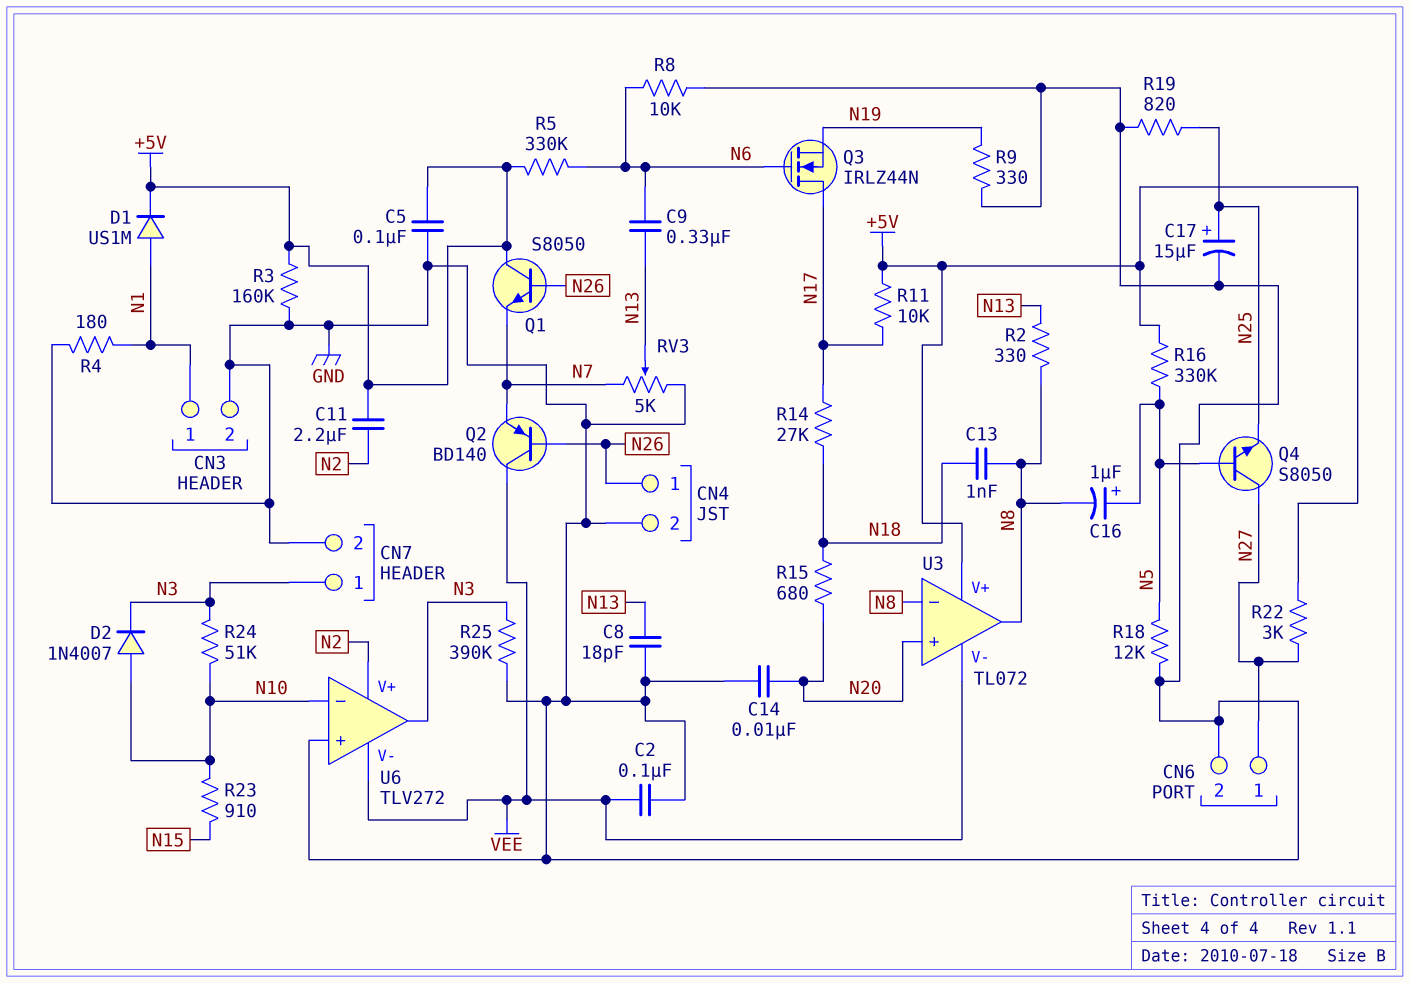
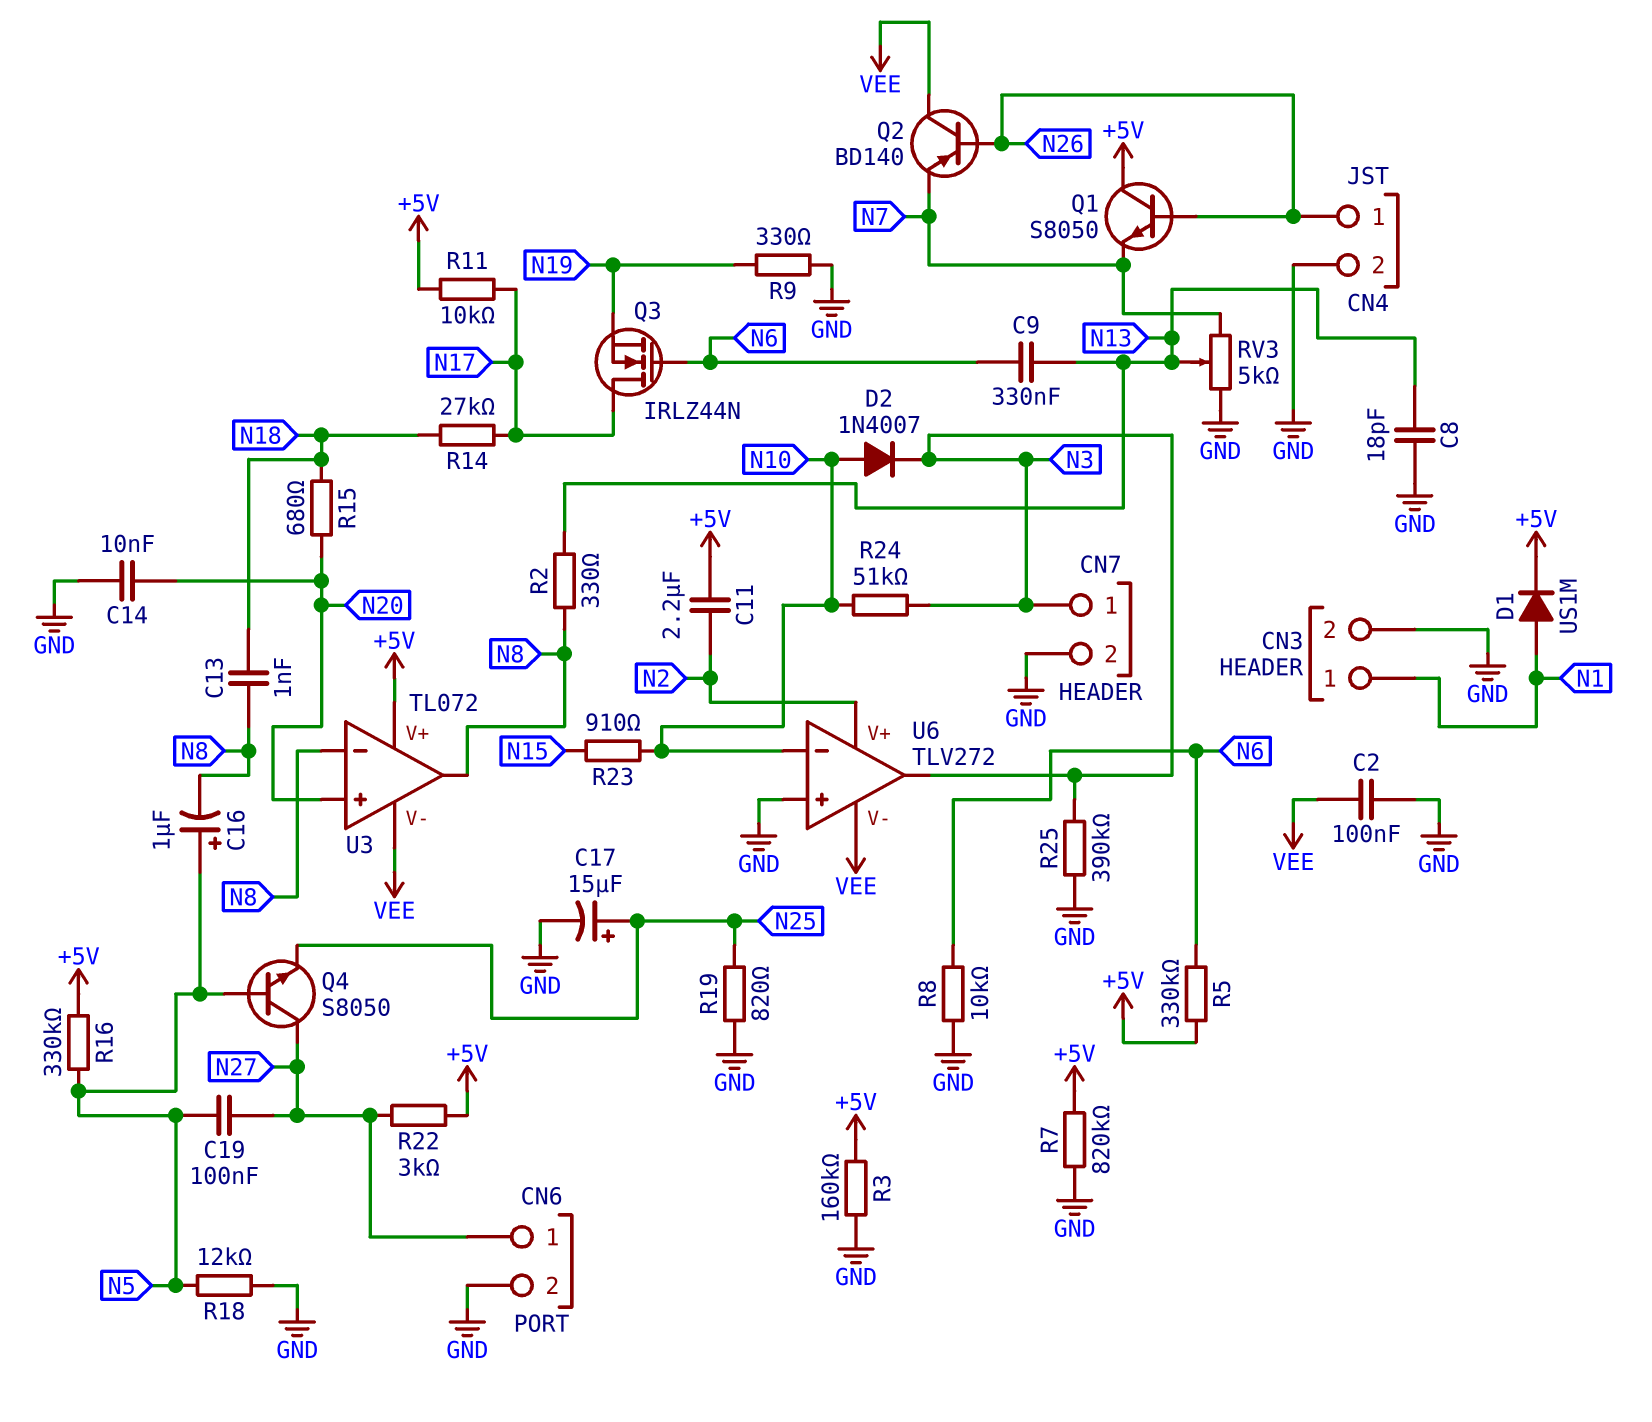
C5: 100nF (+5V, GND) -> none
C19: none -> 100nF (N5, N27)
R4: 180 (GND, N1) -> none
R7: none -> 820k (+5V, GND)

